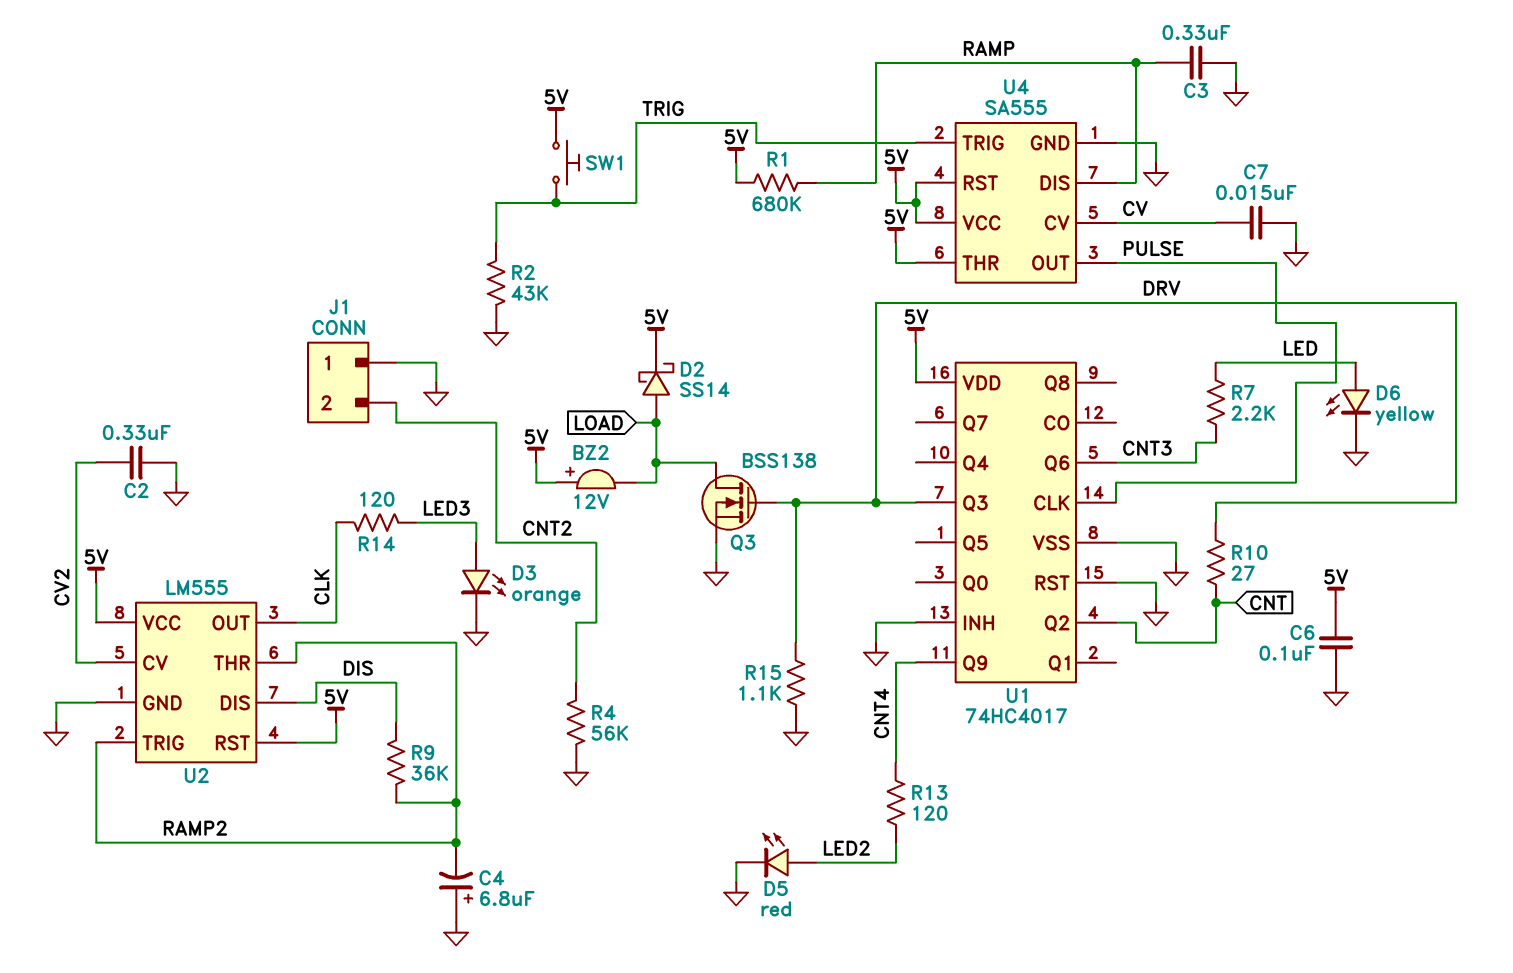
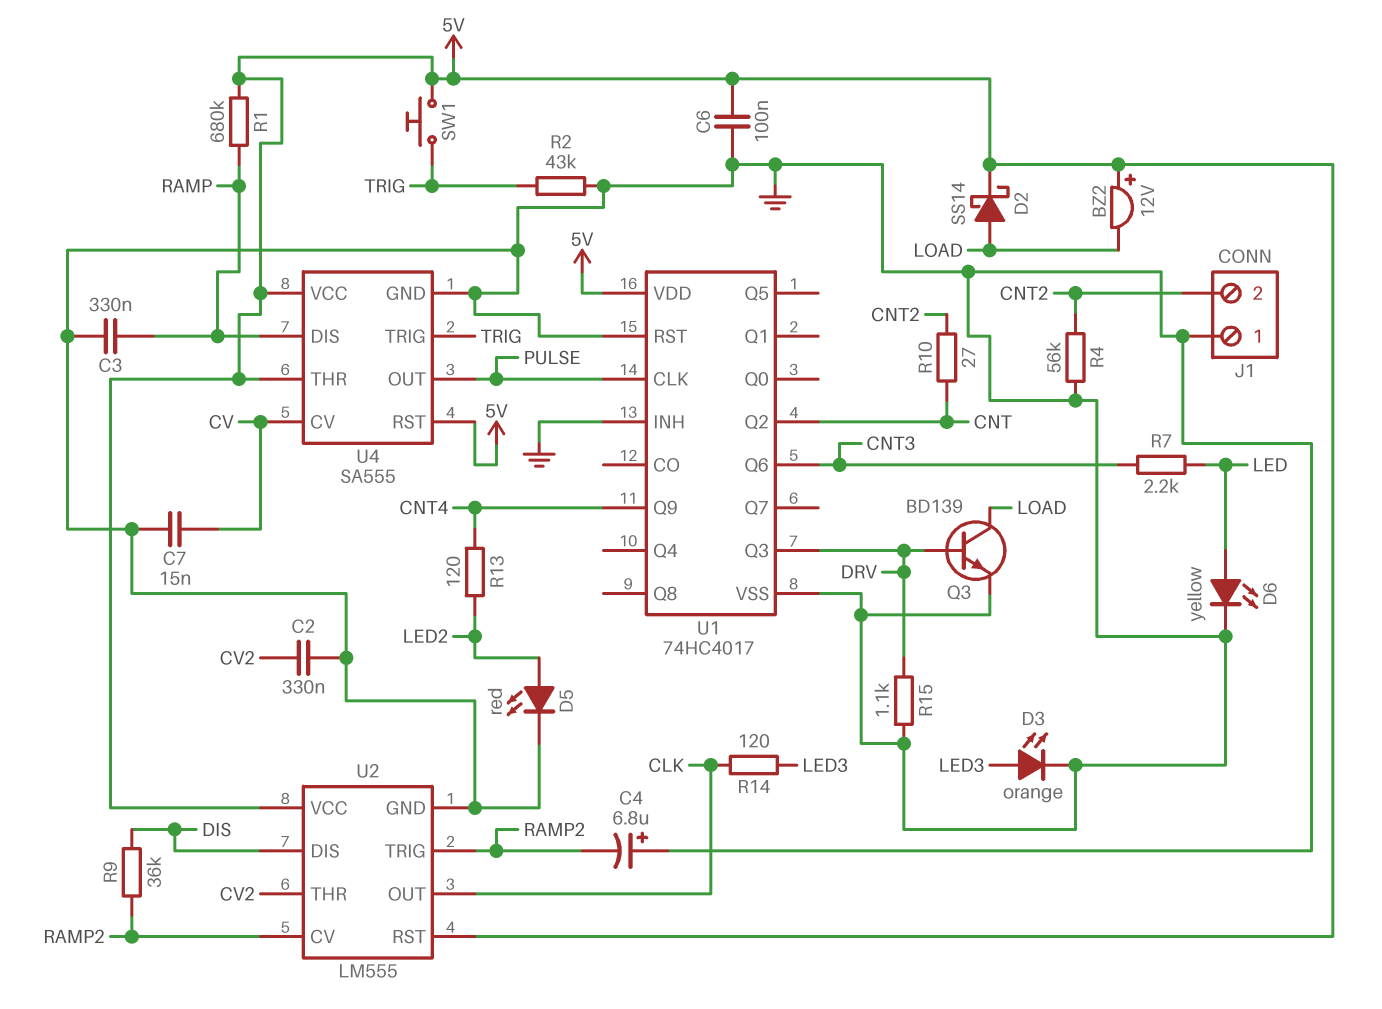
Q3: NMOS BSS138 (G DRV, D LOAD, S GND) -> NPN BD139 (B DRV, C LOAD, E GND)
R10: 27 (CNT, DRV) -> 27 (CNT, CNT2)
U2 pin CV: CV2 -> RAMP2
U2 pin THR: RAMP2 -> CV2

